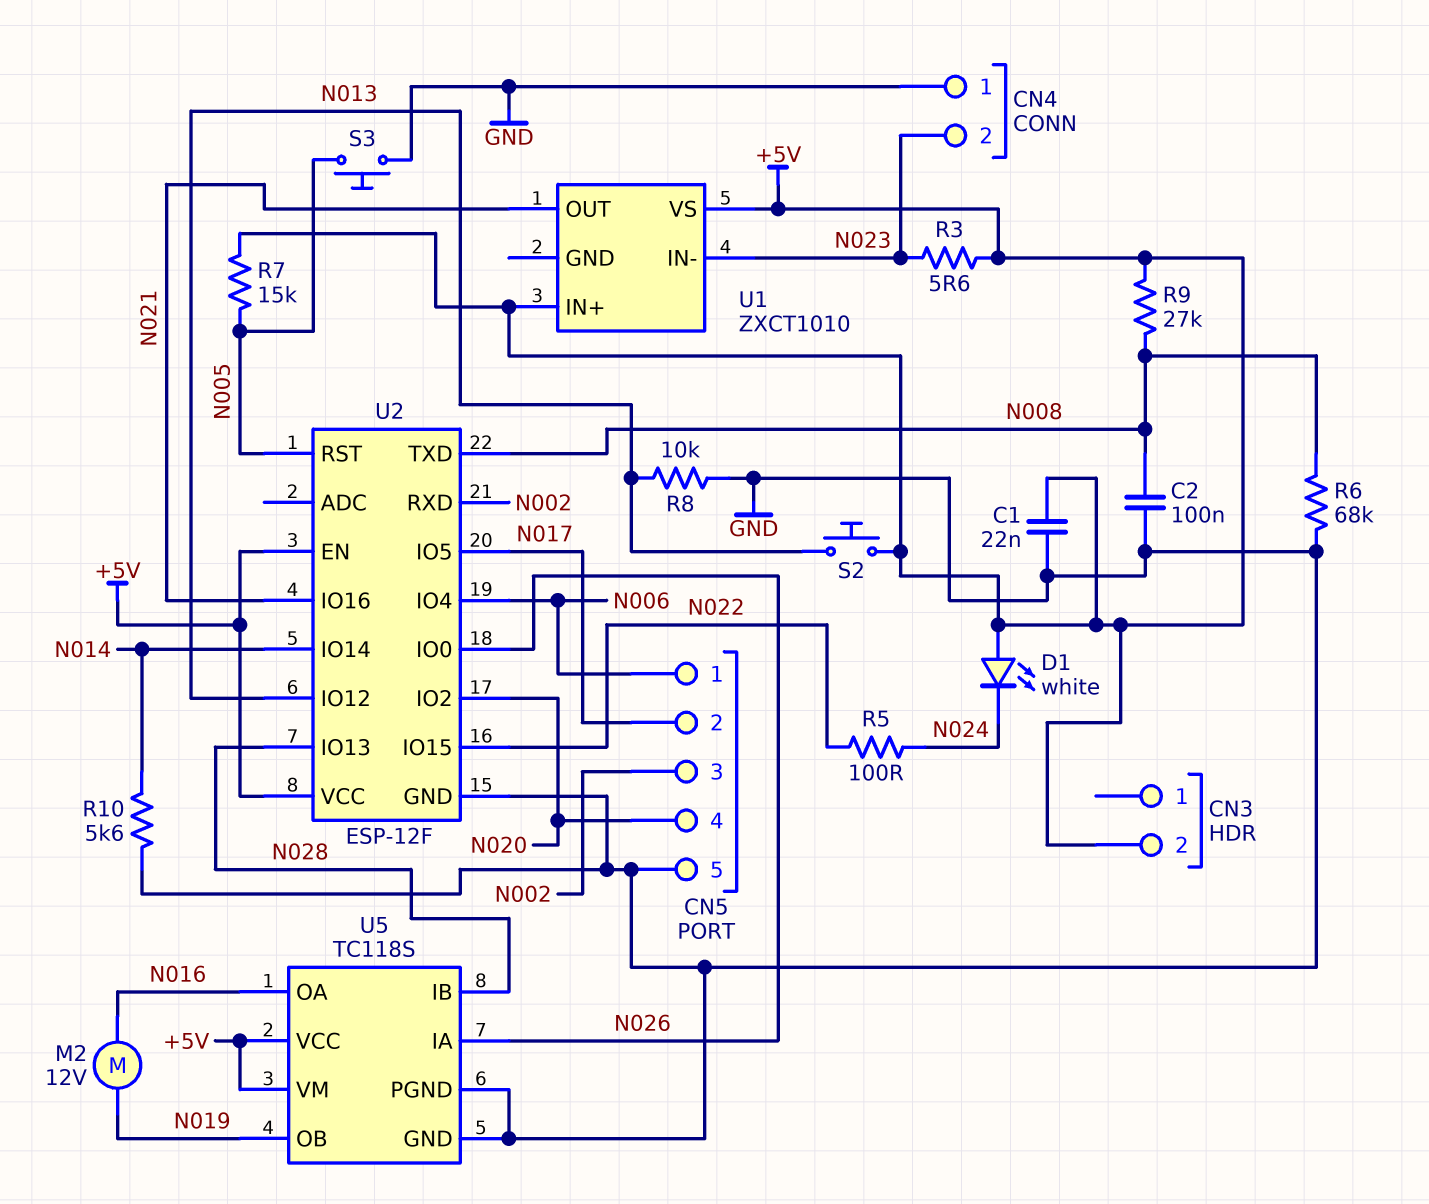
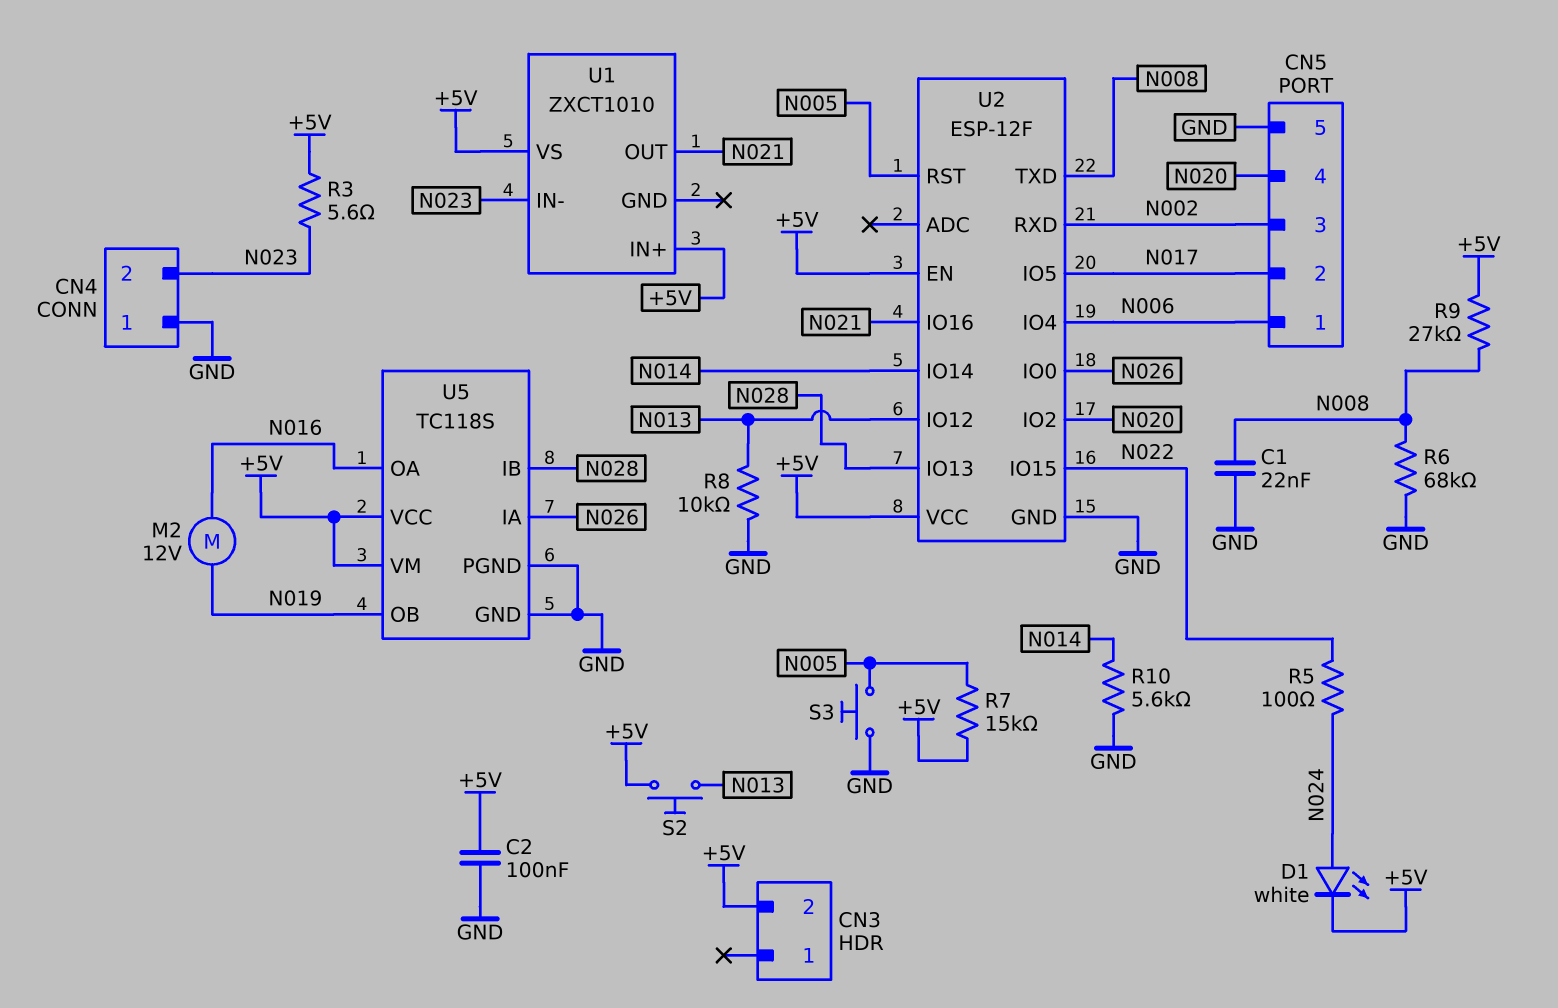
C1: 22nF (+5V, GND) -> 22nF (GND, N008)
C2: 100nF (GND, N008) -> 100nF (+5V, GND)
D1: LED white (A +5V, K N024) -> LED white (A N024, K +5V)

